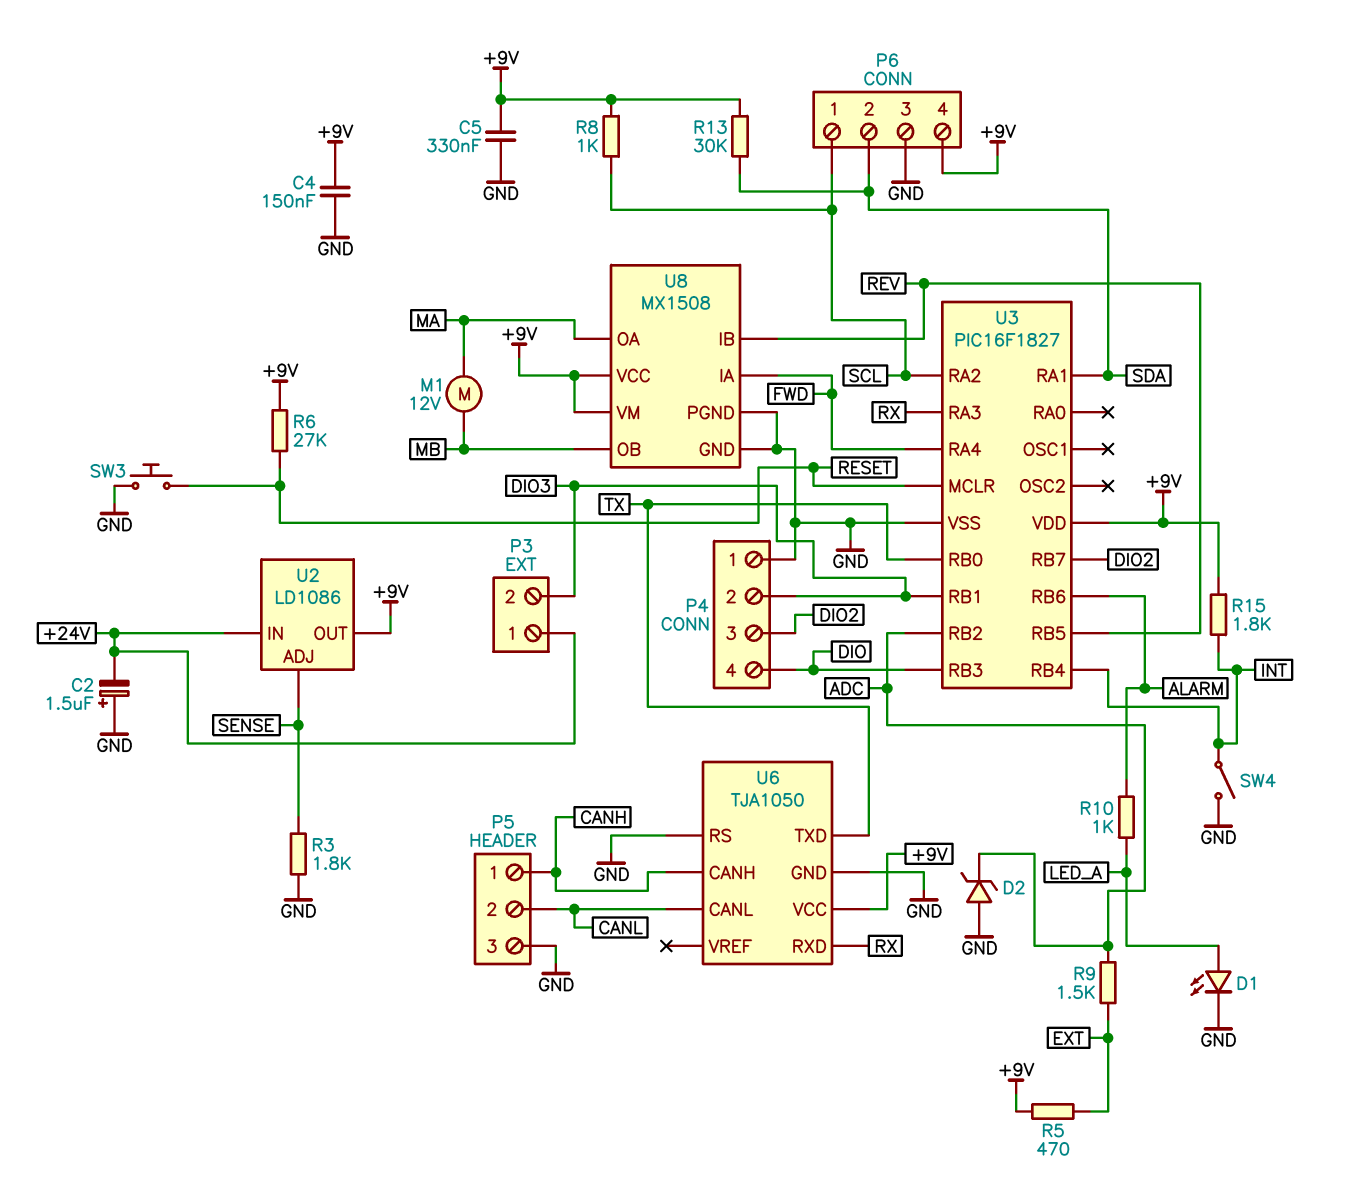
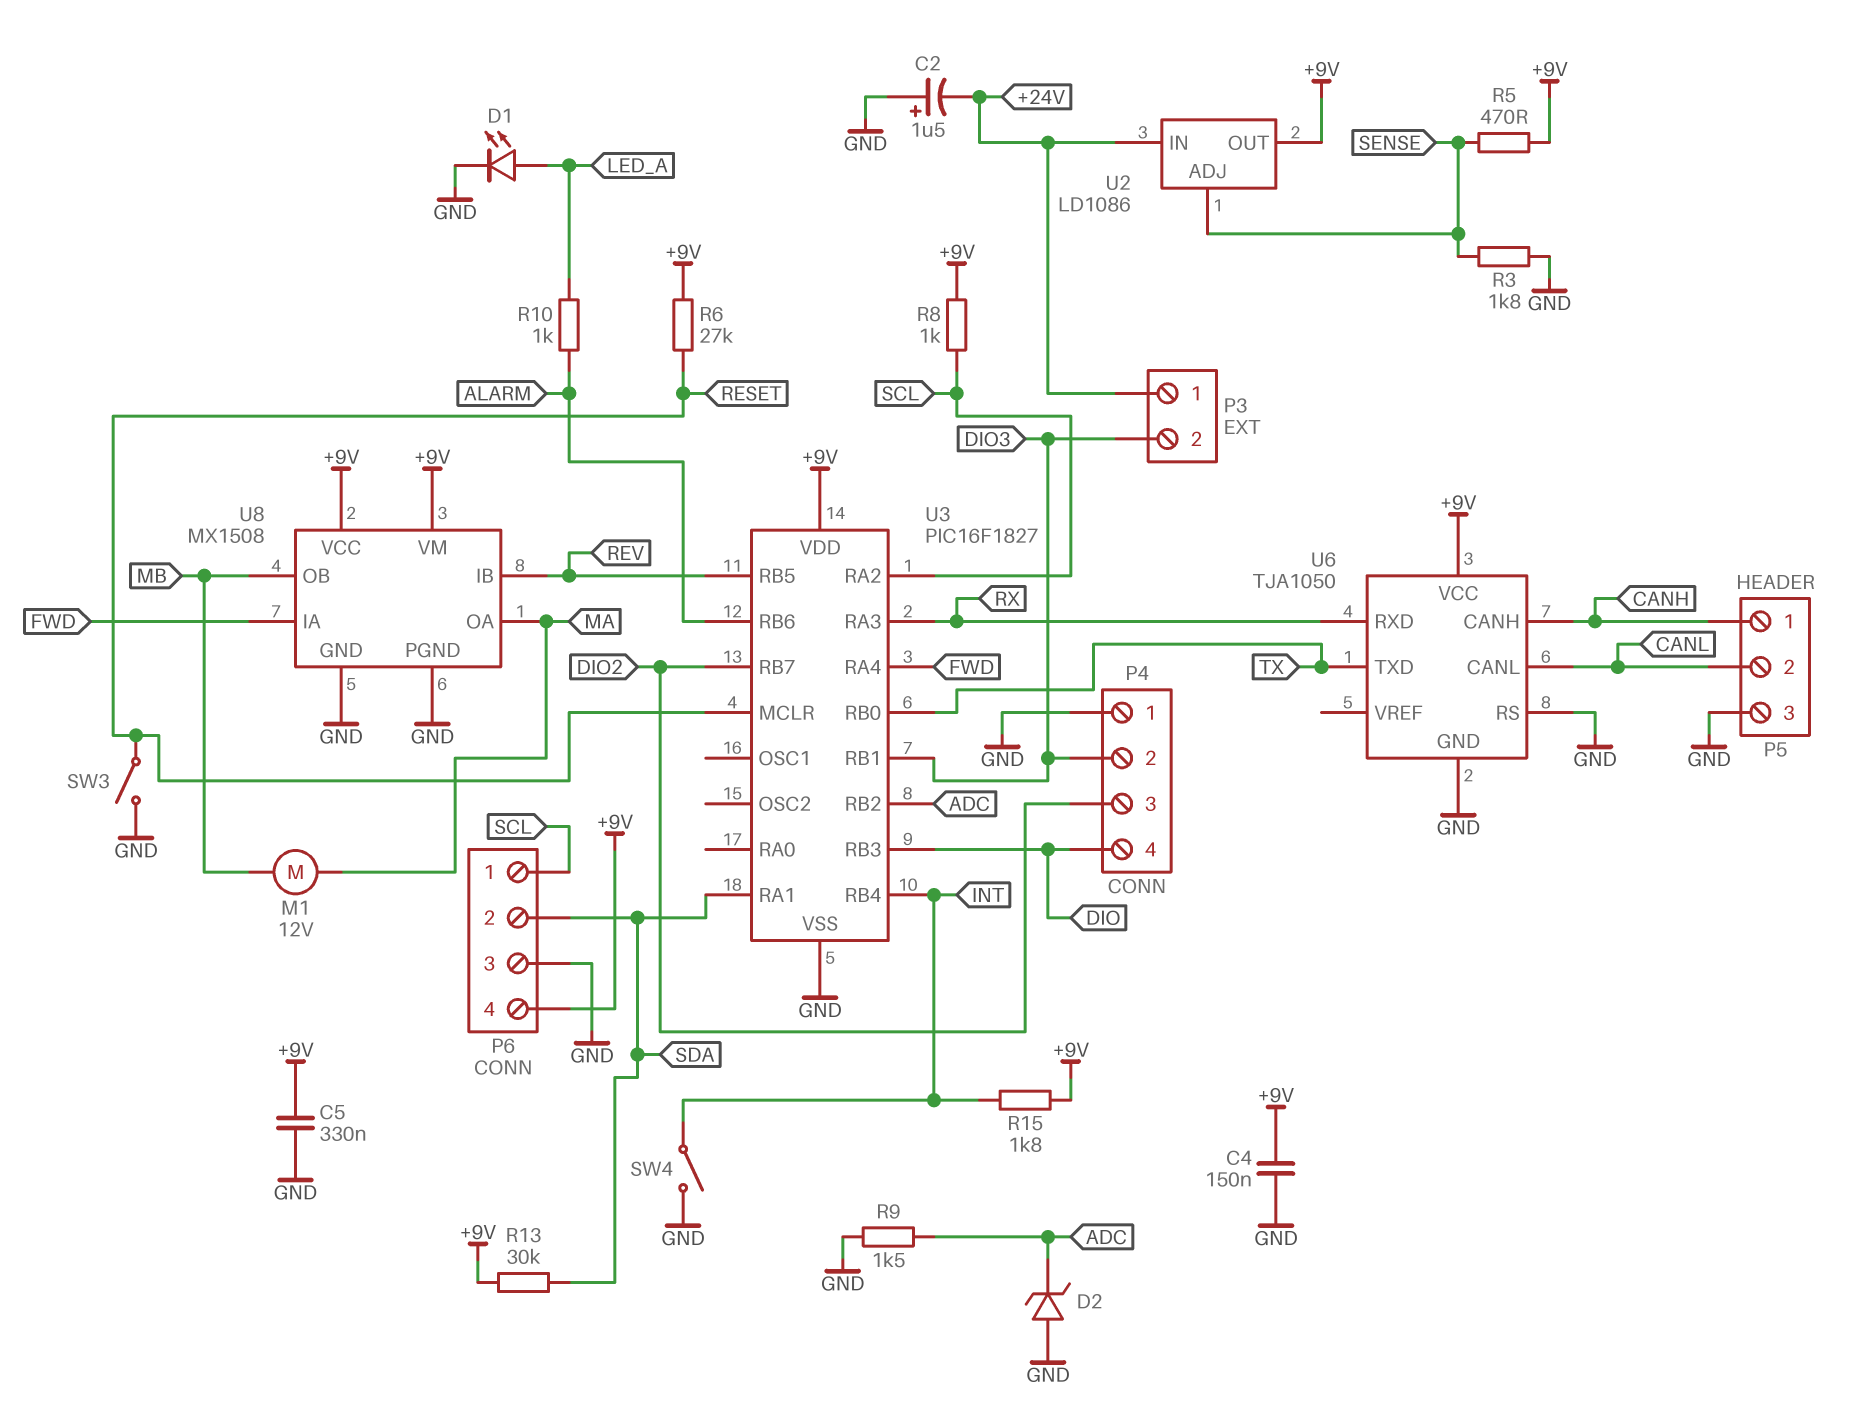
R5: 470 (+9V, EXT) -> 470 (+9V, SENSE)
R9: 1.5k (ADC, EXT) -> 1.5k (ADC, GND)
SW3: button (GND, RESET) -> switch (GND, RESET)

